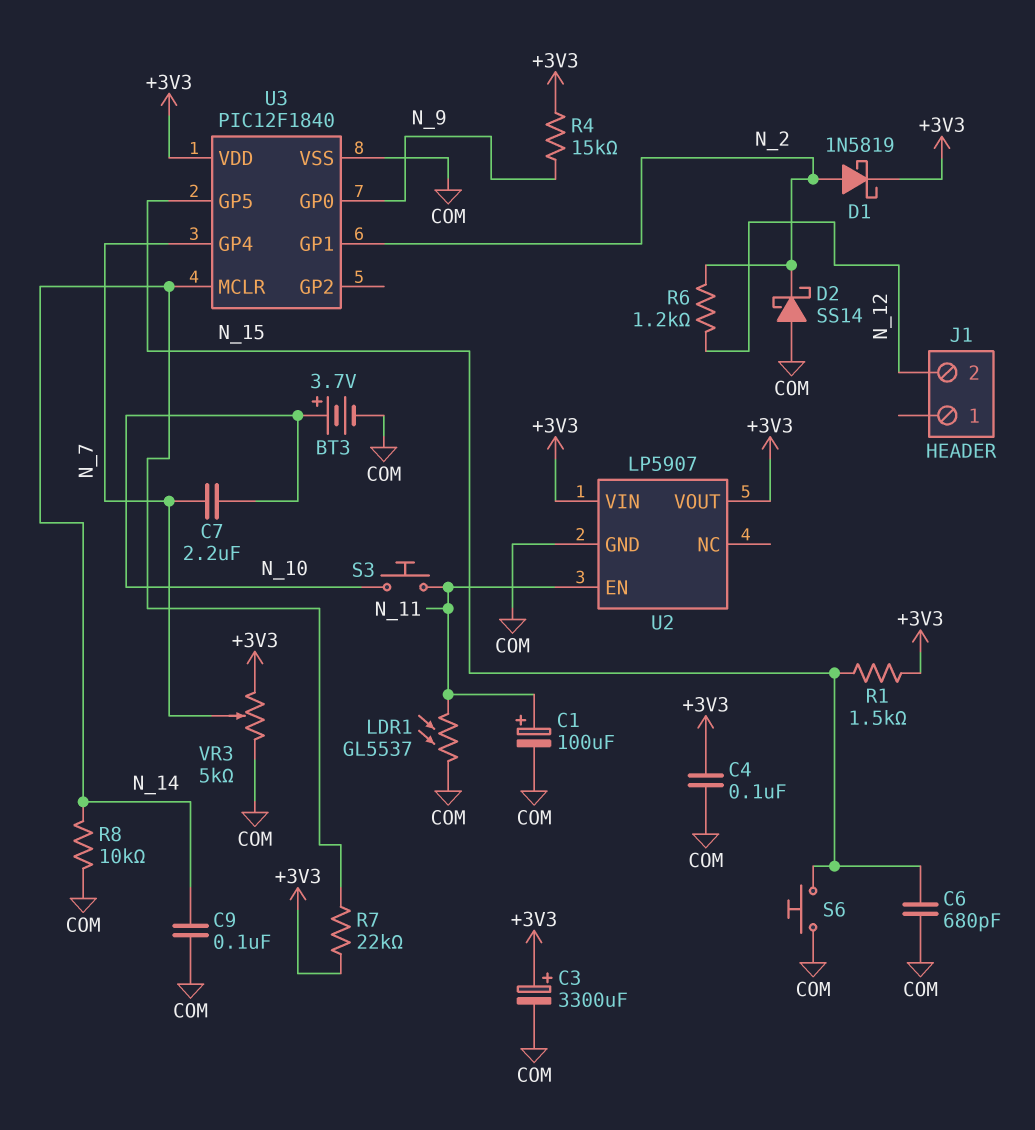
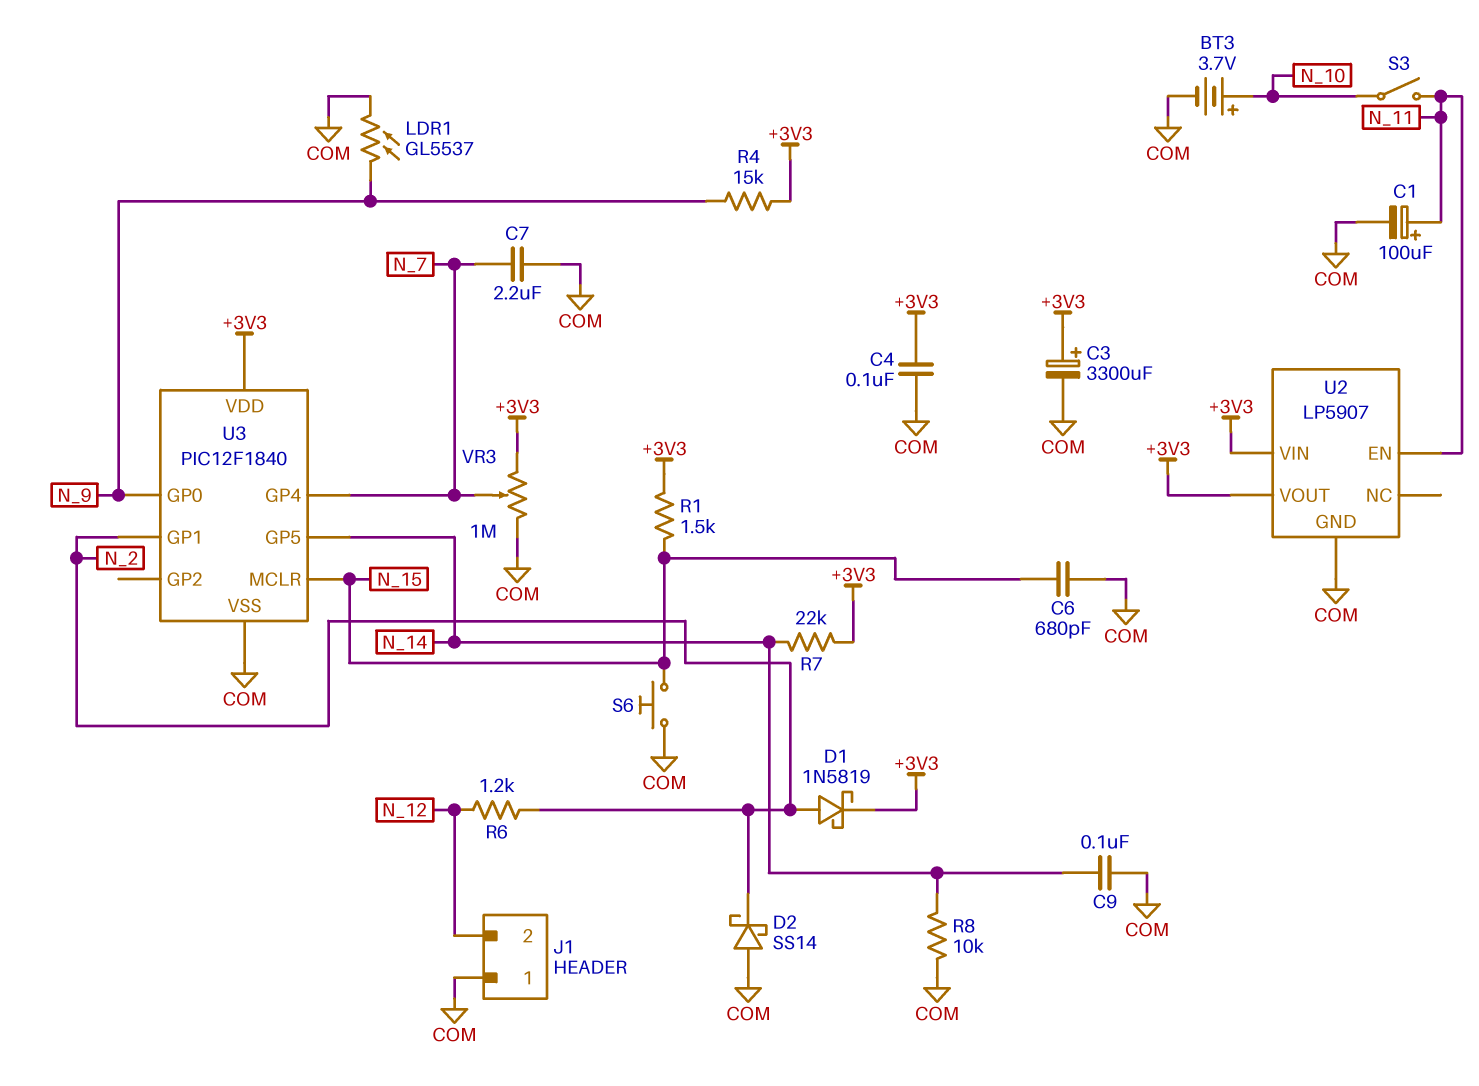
C7: 2.2uF (N_7, N_10) -> 2.2uF (COM, N_7)
J1 pin 1: none -> COM
LDR1: GL5537 (COM, N_11) -> GL5537 (COM, N_9)
S3: button (N_10, N_11) -> switch (N_10, N_11)
U3 pin GP5: N_15 -> N_14
U3 pin MCLR: N_14 -> N_15
VR3: 5k (+3V3, COM, wiper N_7) -> 1M (+3V3, COM, wiper N_7)

